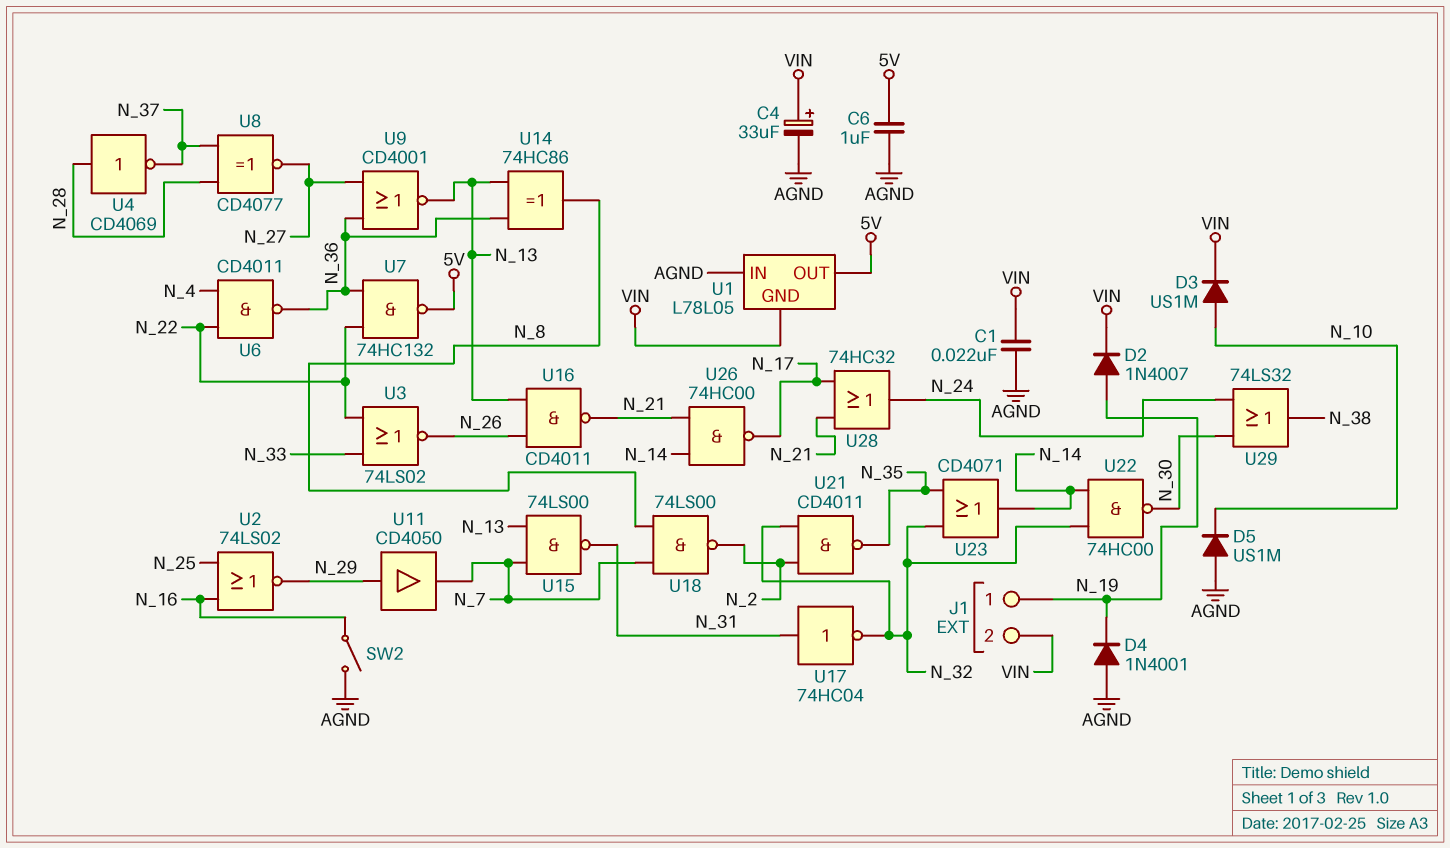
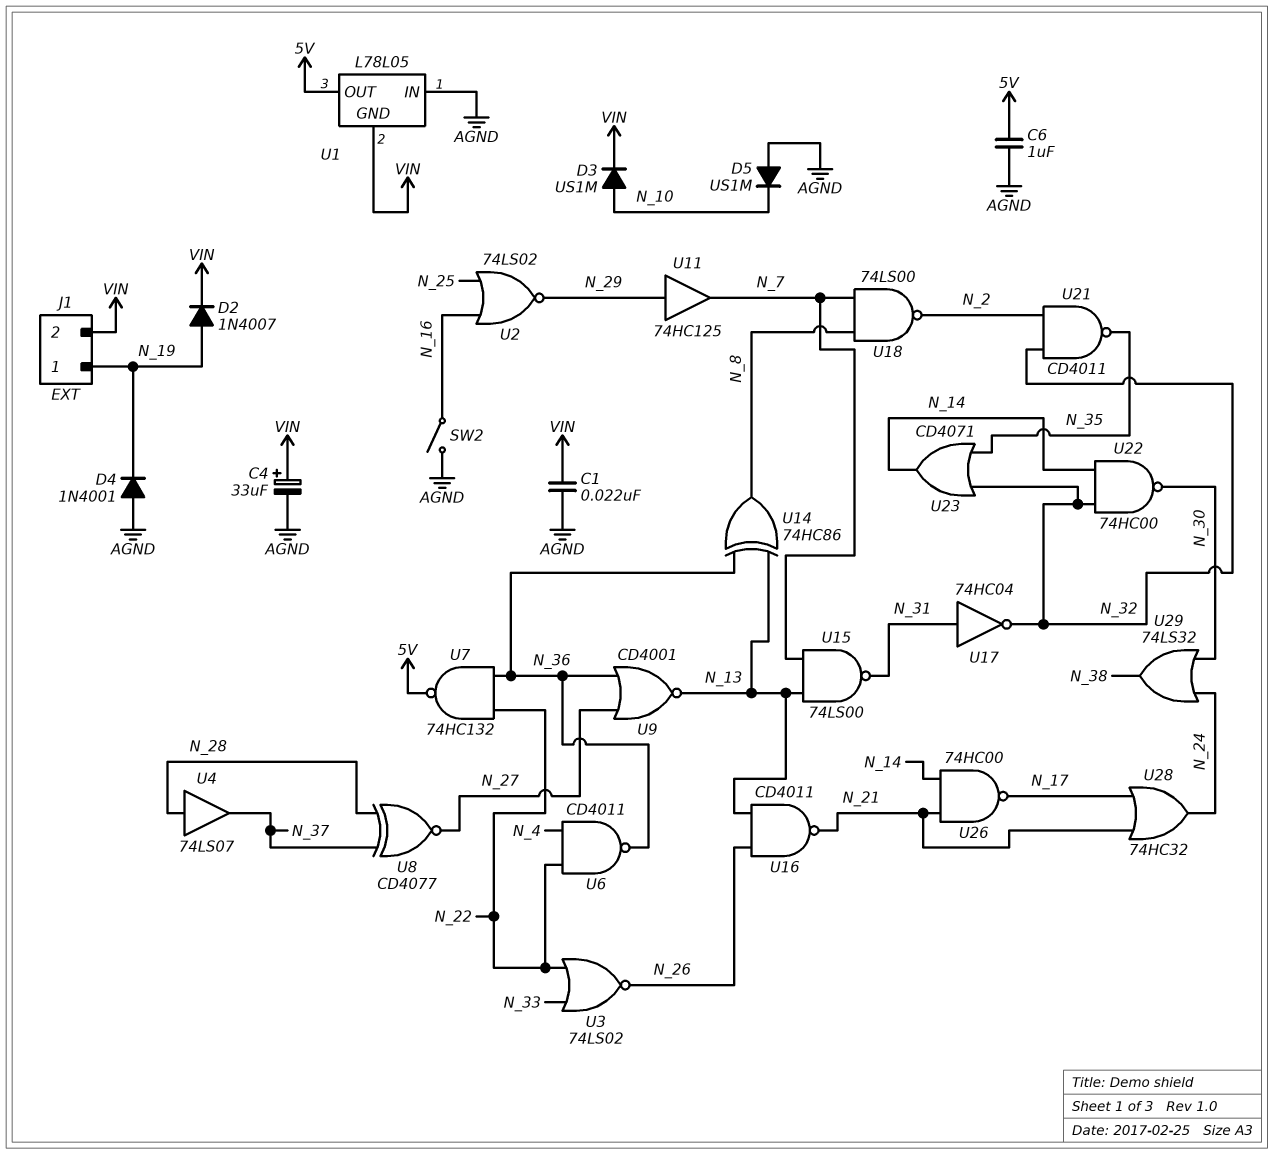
U4: NOT CD4069 (in N_28, out N_37) -> buffer 74LS07 (in N_28, out N_37)
U11: buffer CD4050 (in N_29, out N_7) -> buffer 74HC125 (in N_29, out N_7)

